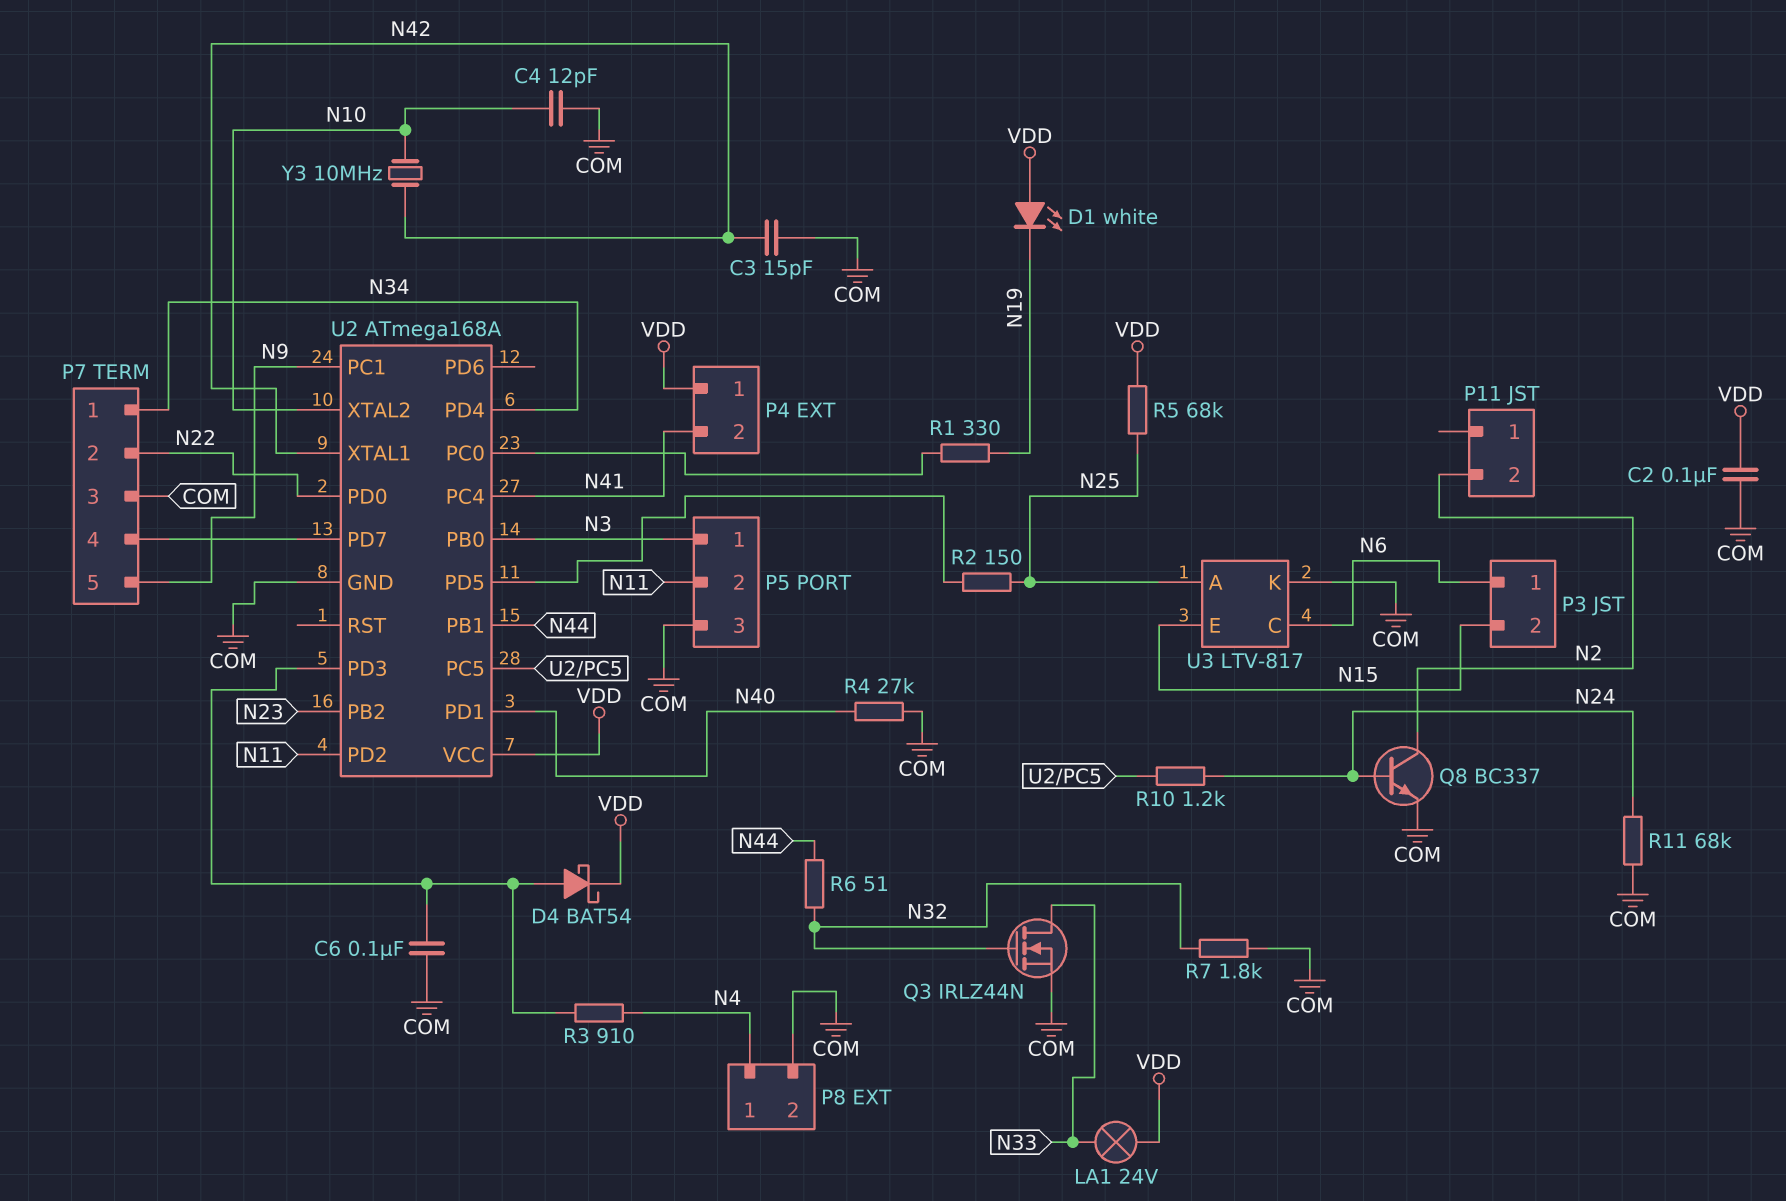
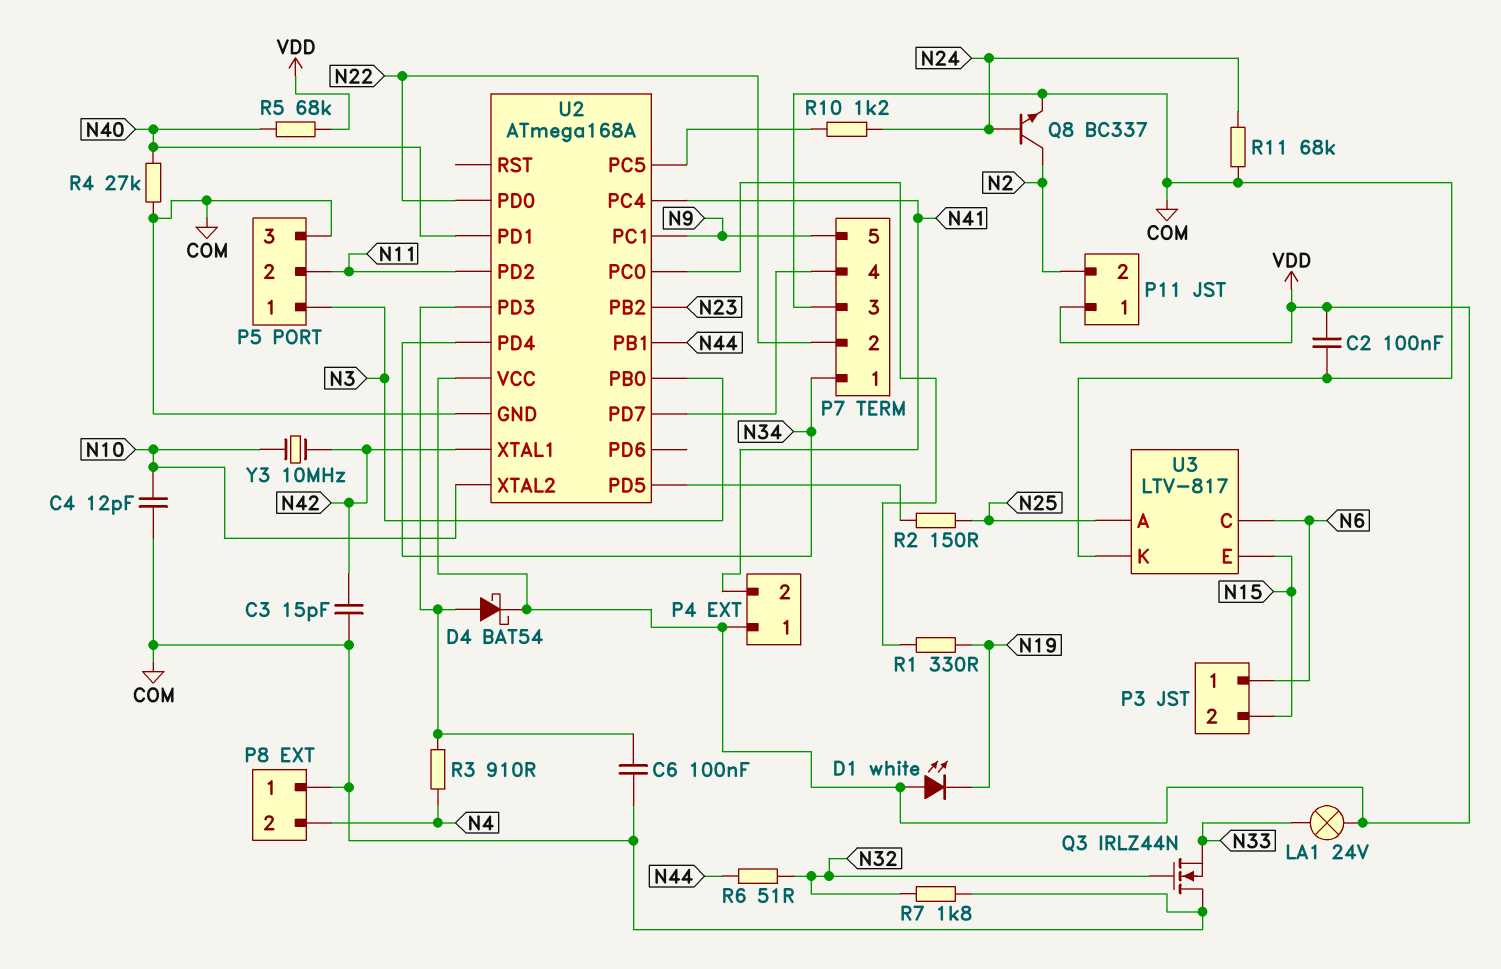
P8 pin 1: N4 -> COM
P8 pin 2: COM -> N4
P11 pin 1: none -> VDD
Q3: NMOS IRLZ44N (G N32, D N33, S COM) -> NMOS IRLZ44N (G N32, D COM, S N33)
R5: 68k (N25, VDD) -> 68k (N40, VDD)

